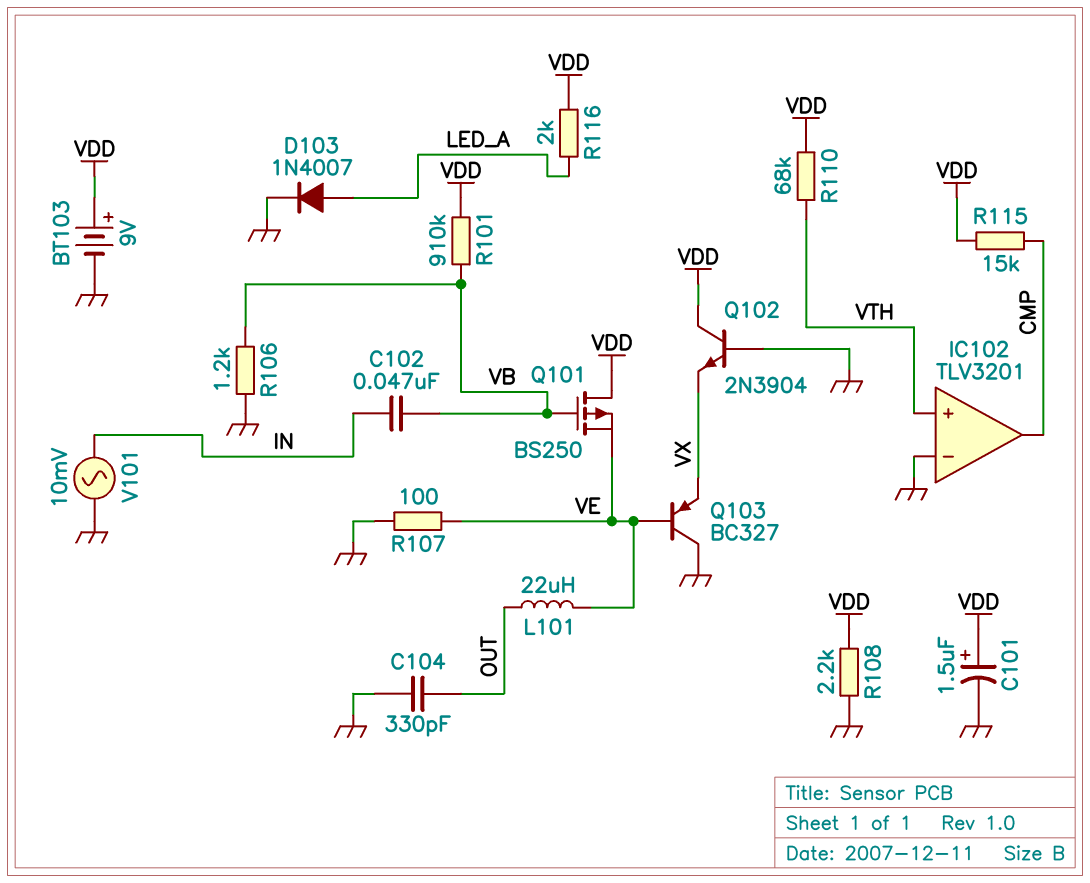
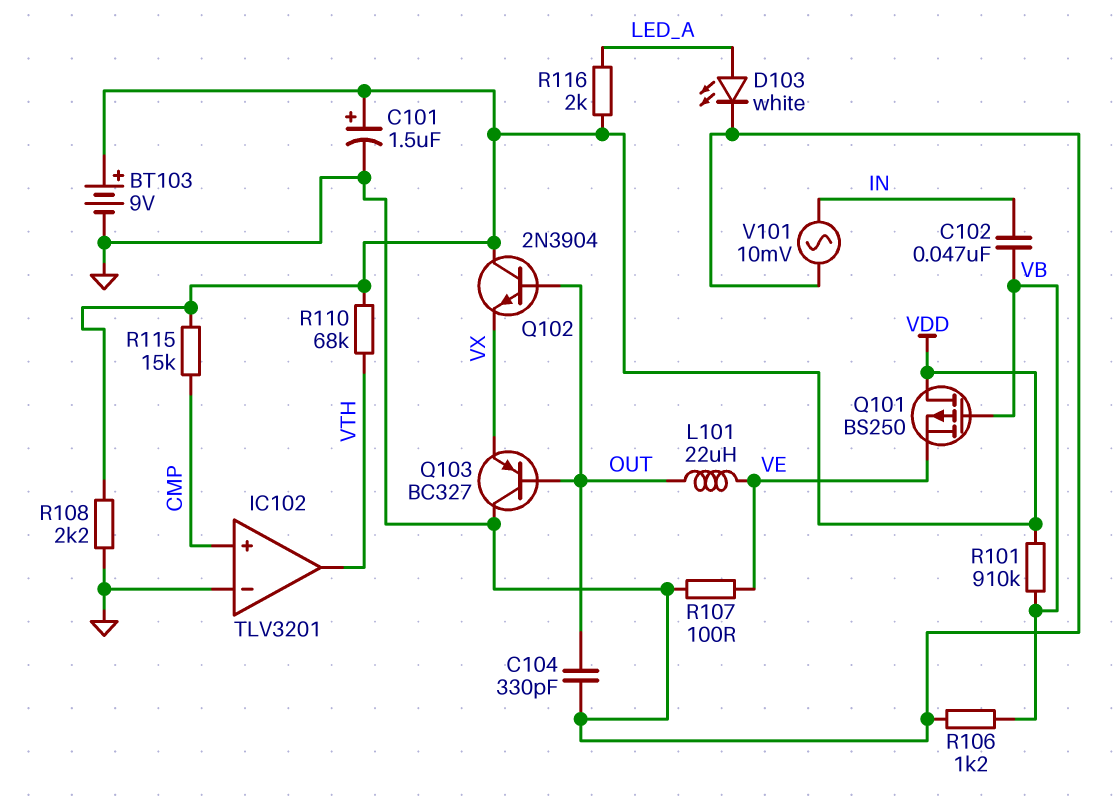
D103: diode 1N4007 (A LED_A, K GND) -> LED white (A LED_A, K GND)
IC102 pin in+: VTH -> CMP
IC102 pin out: CMP -> VTH
Q102: NPN 2N3904 (B GND, C VDD, E VX) -> NPN 2N3904 (B OUT, C VDD, E VX)
Q103: PNP BC327 (B VE, C GND, E VX) -> PNP BC327 (B OUT, C GND, E VX)

